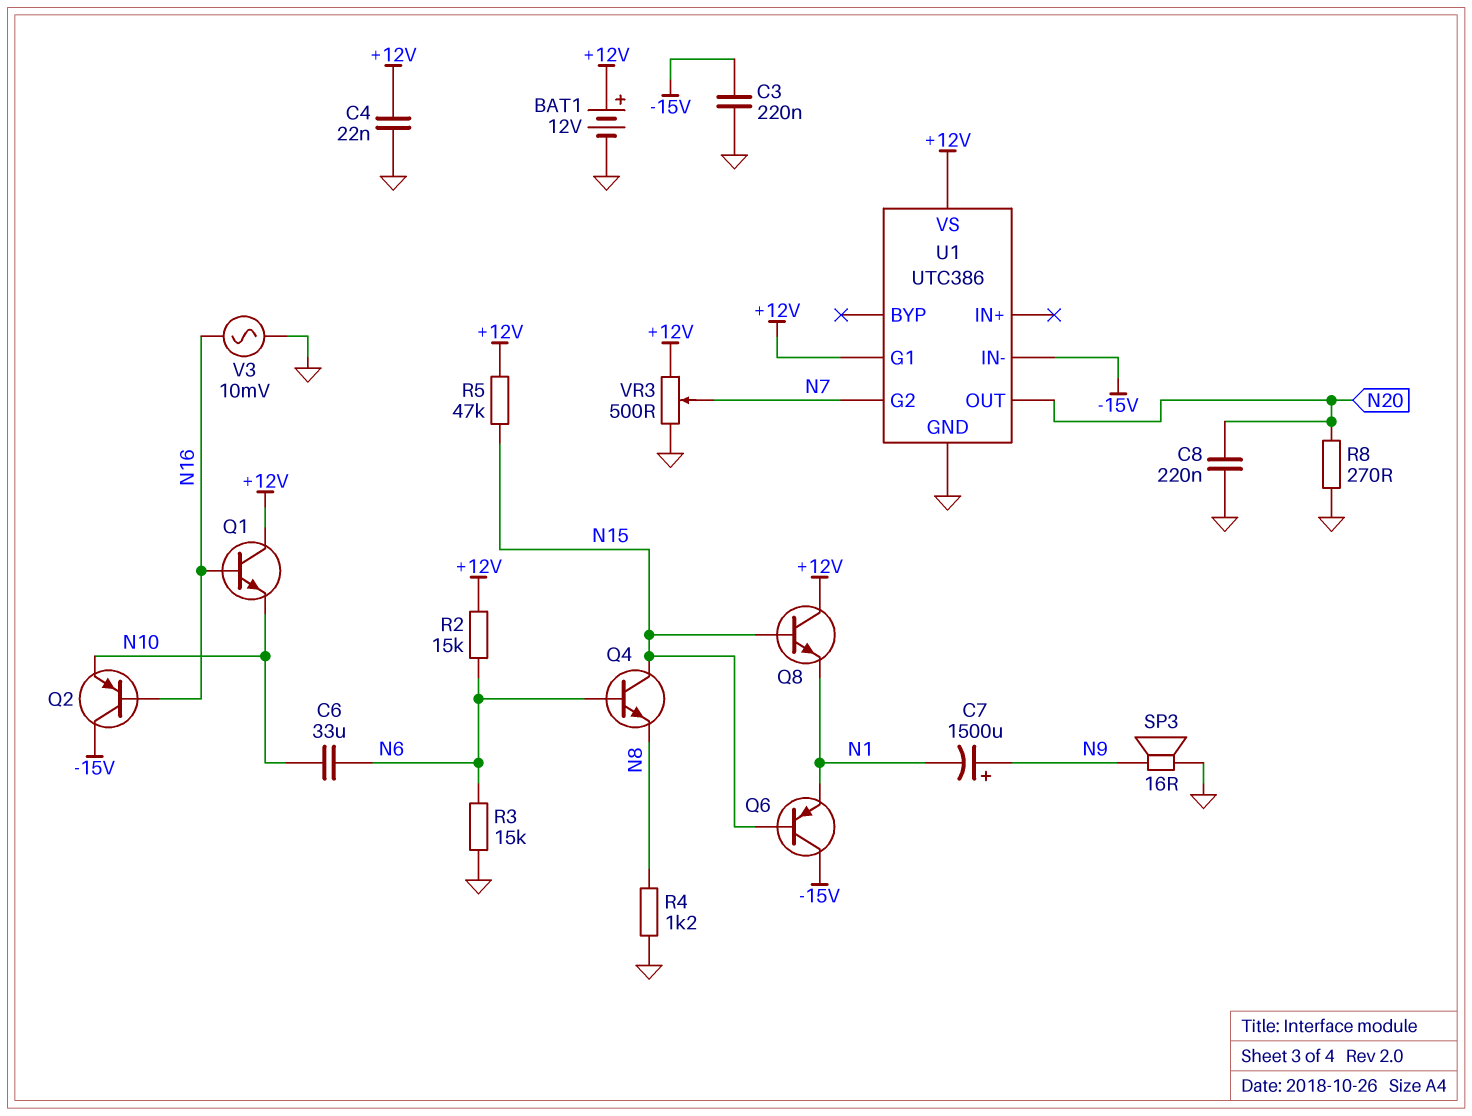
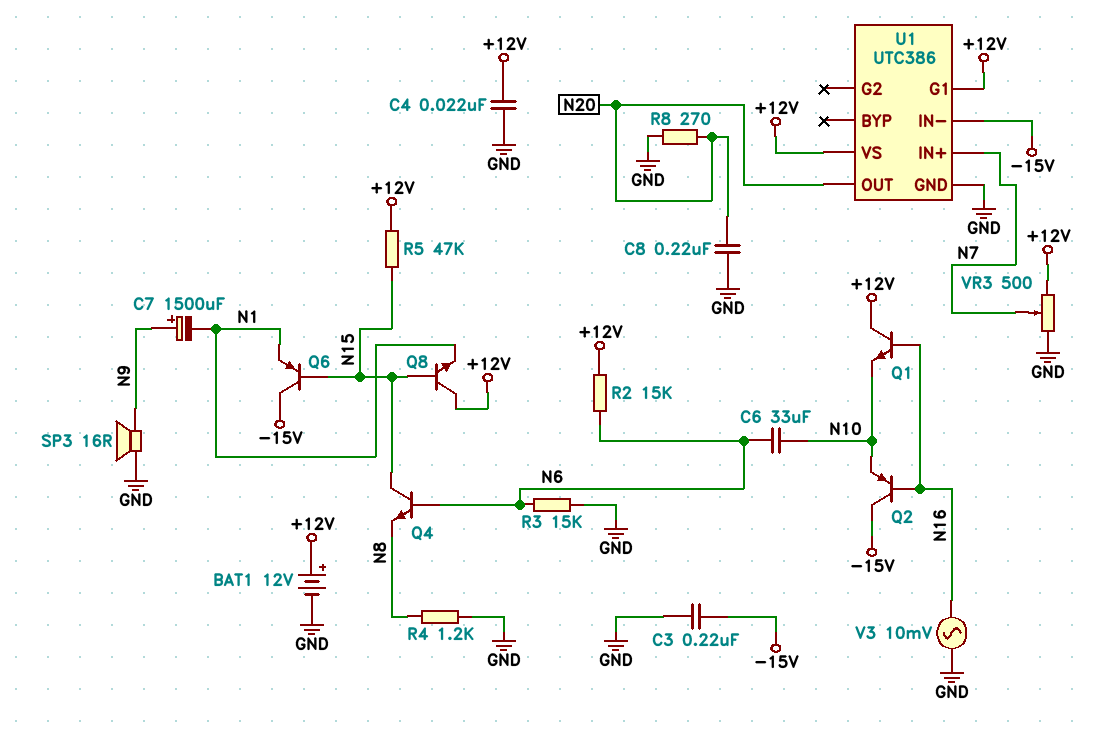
U1 pin G2: N7 -> none
U1 pin IN+: none -> N7

